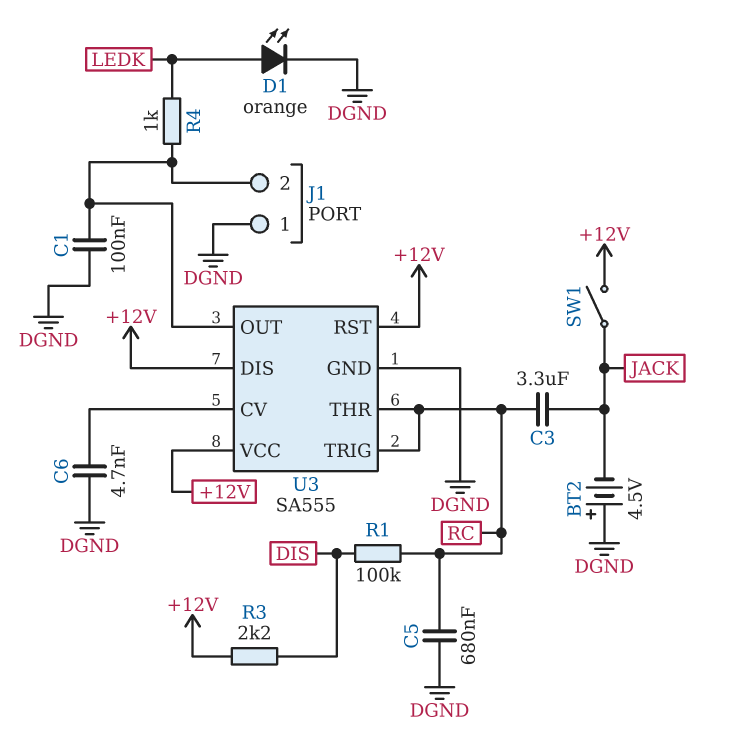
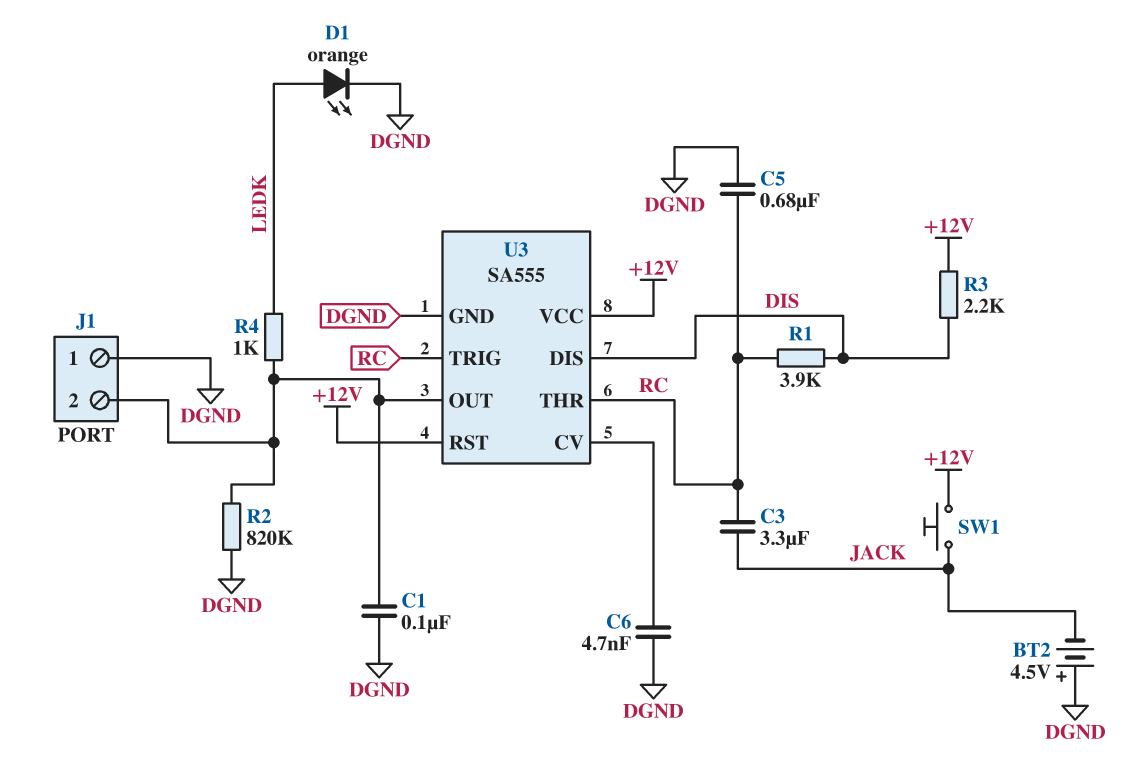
R1: 100k (DIS, RC) -> 3.9k (DIS, RC)
R2: none -> 820k (DGND, J1/2)
SW1: switch (+12V, JACK) -> button (+12V, JACK)
U3 pin DIS: +12V -> DIS

